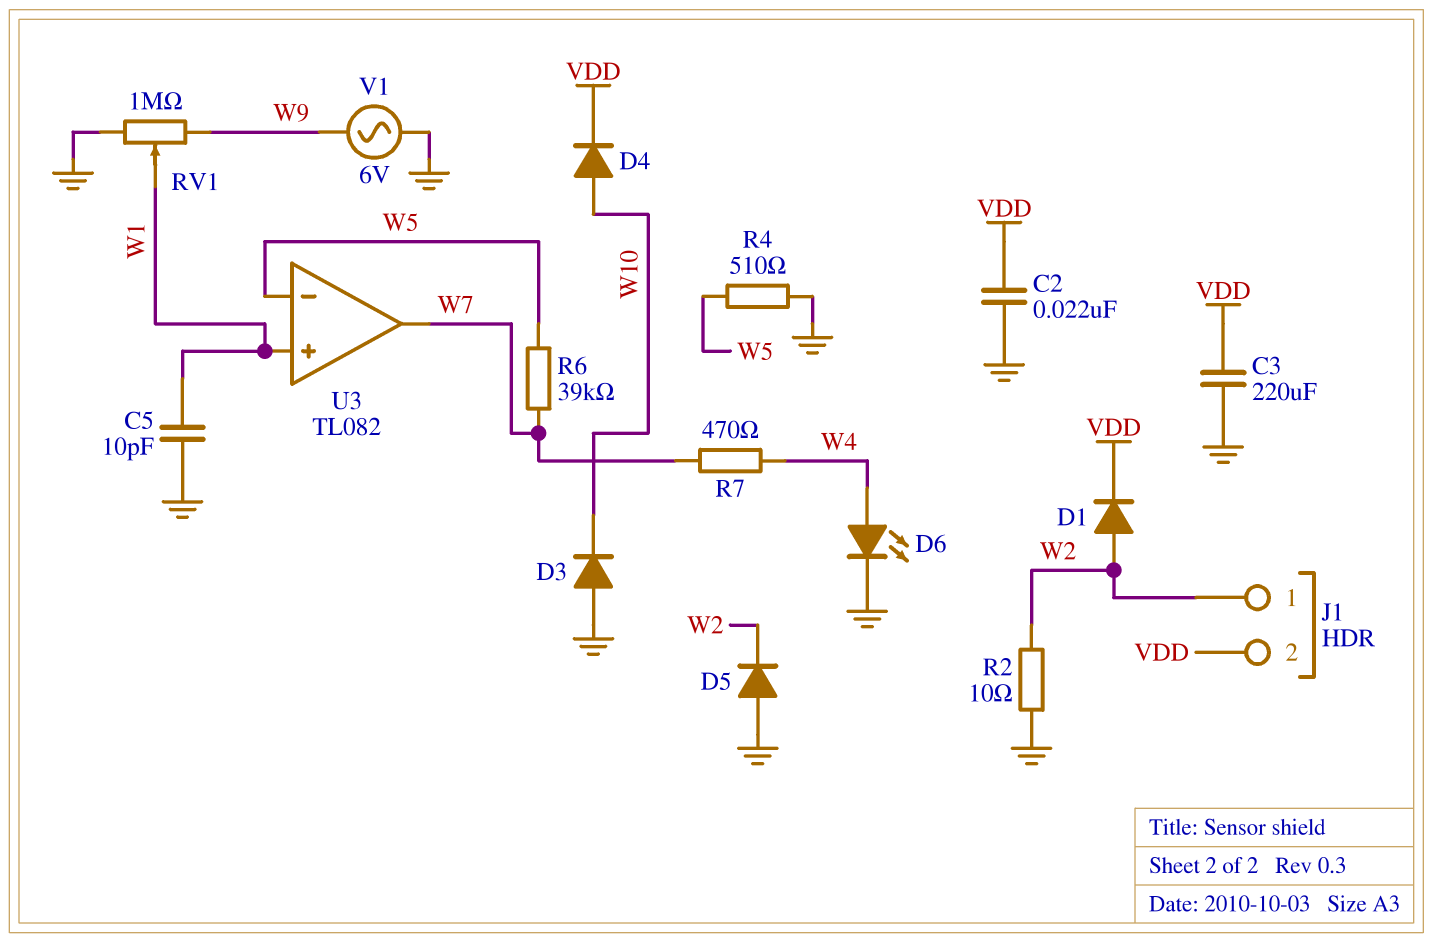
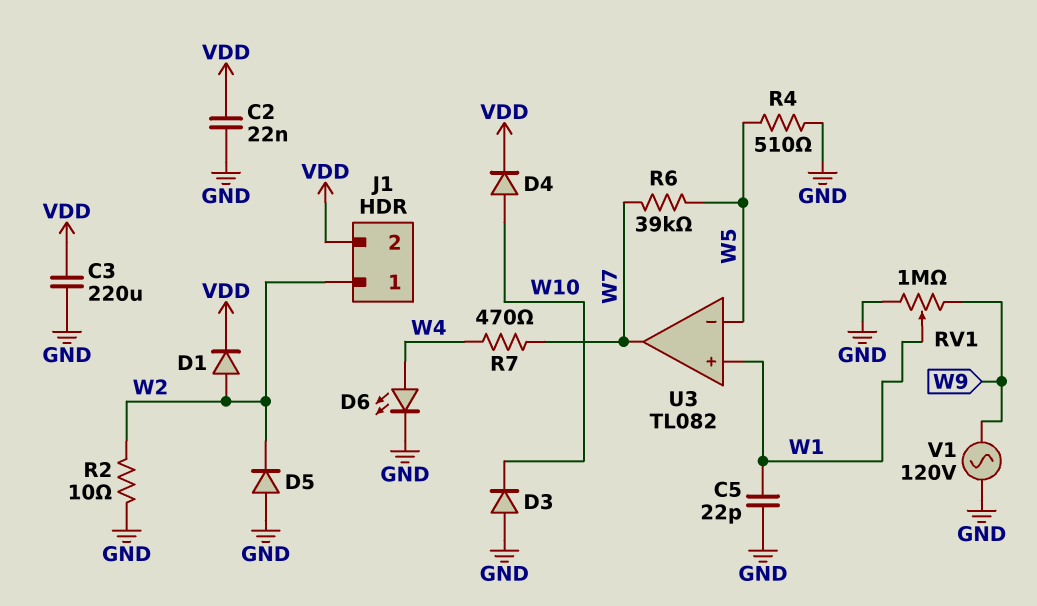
C5: 10pF (GND, W1) -> 22pF (GND, W1)
V1: AC 6V (GND, W9) -> AC 120V (GND, W9)

